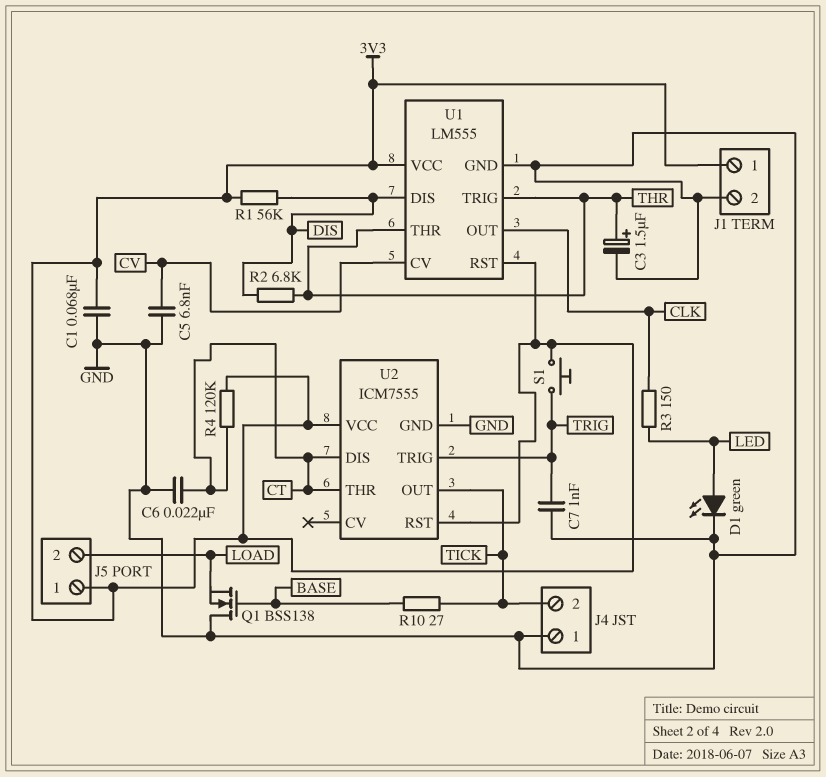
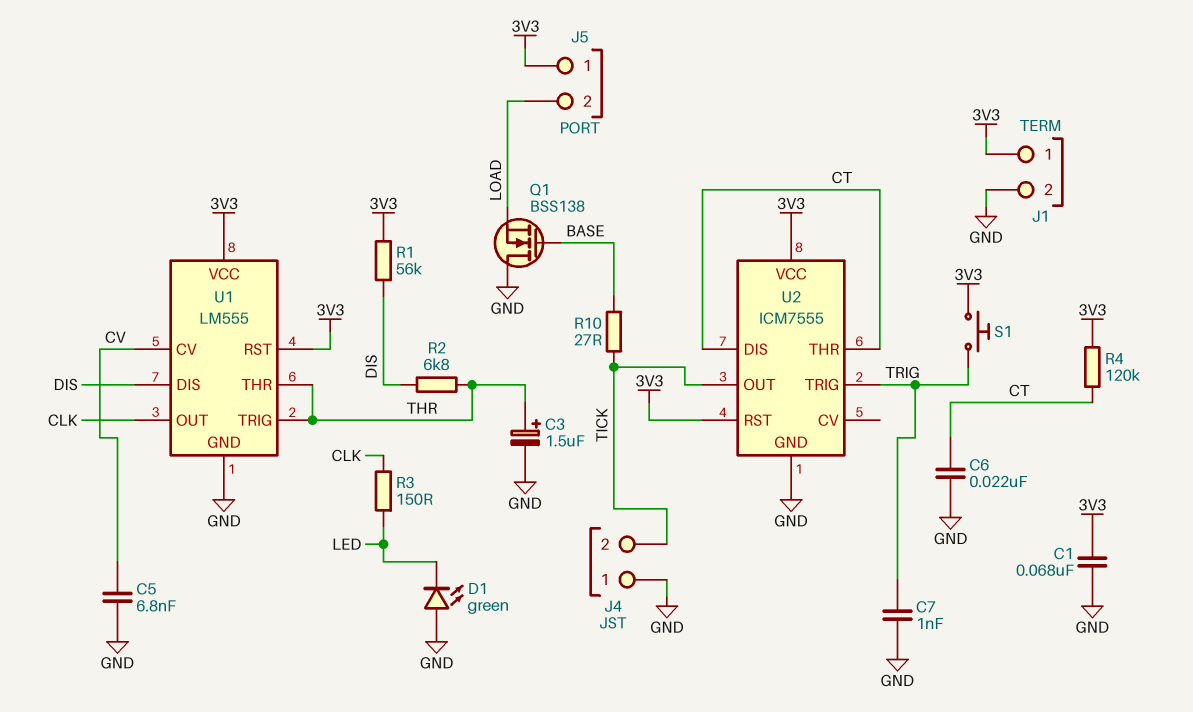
D1: LED green (A LED, K GND) -> LED green (A GND, K LED)

